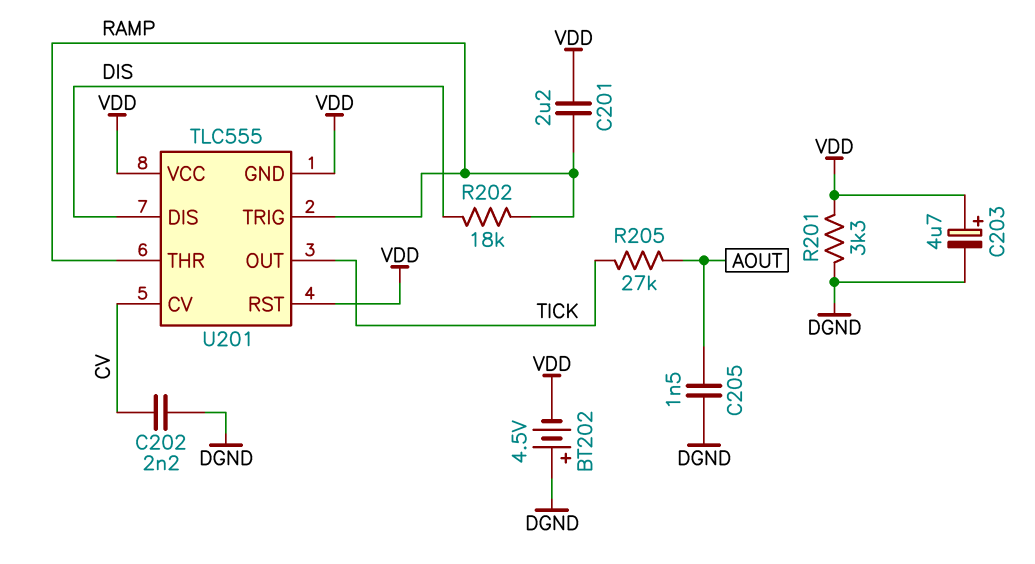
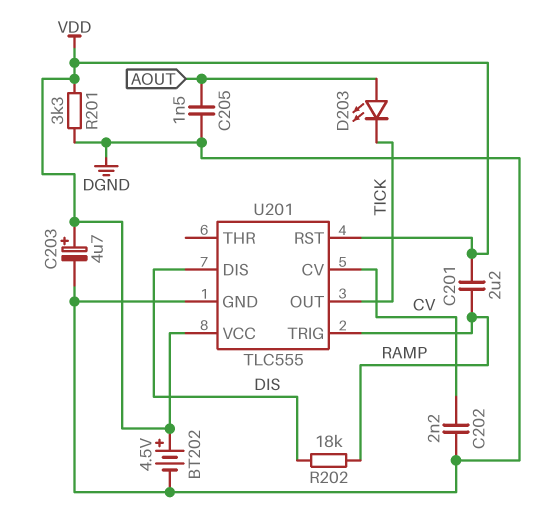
BT202: 4.5V (plus DGND, minus VDD) -> 4.5V (plus VDD, minus DGND)
D203: none -> LED (A AOUT, K TICK)
R205: 27k (AOUT, TICK) -> none
U201 pin GND: VDD -> DGND
U201 pin THR: RAMP -> none

